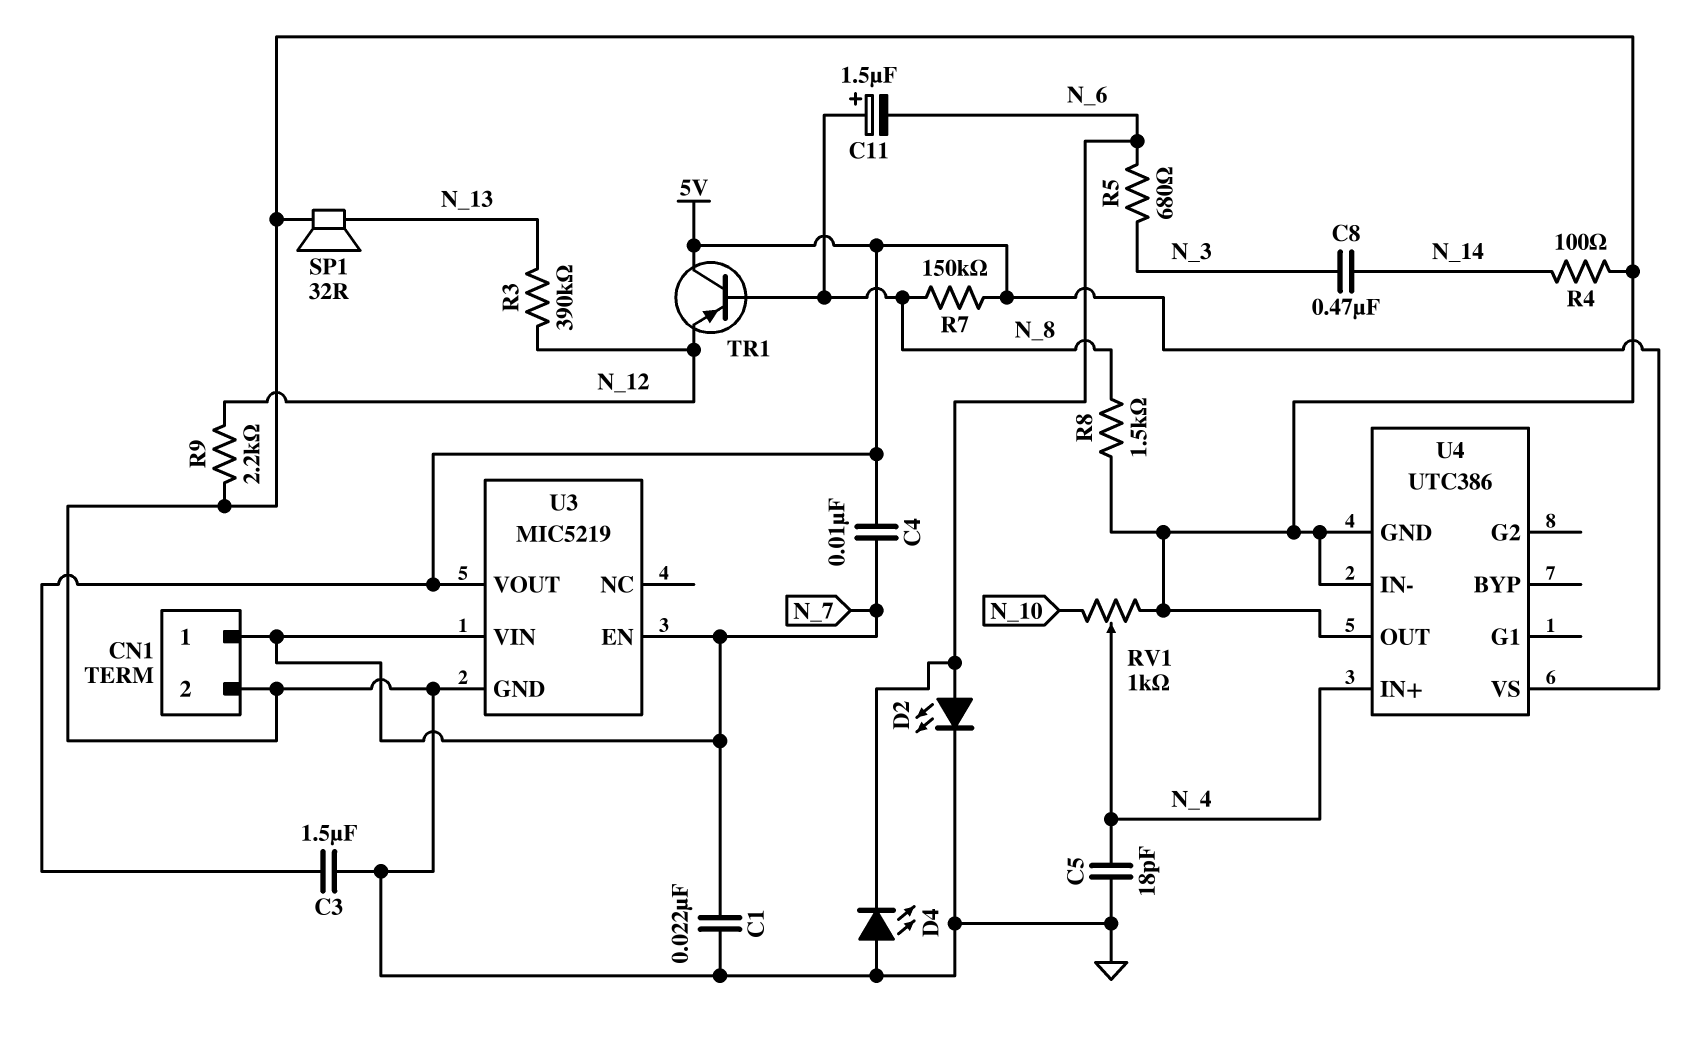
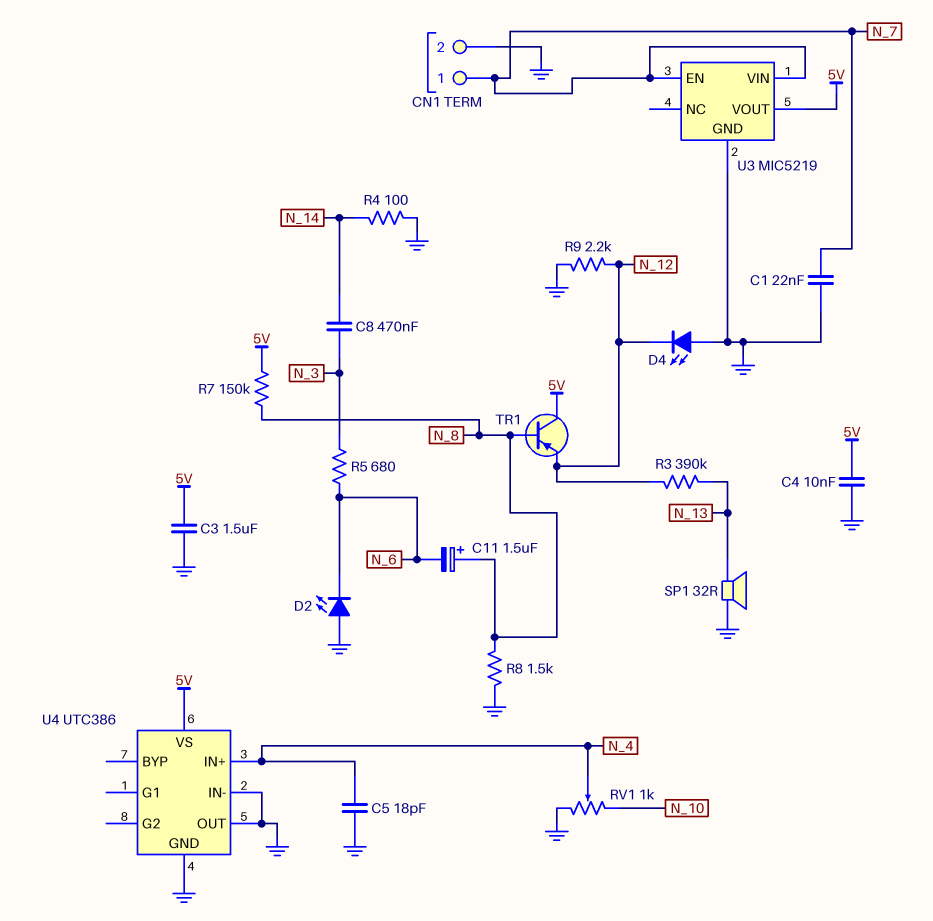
C4: 10nF (5V, N_7) -> 10nF (5V, GND)
D2: LED (A N_6, K GND) -> LED (A GND, K N_6)
D4: LED (A GND, K N_6) -> LED (A GND, K N_12)

